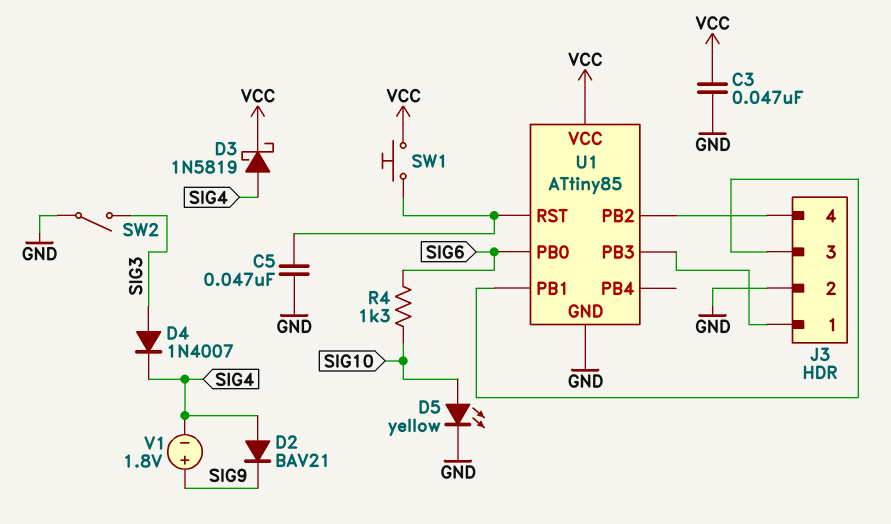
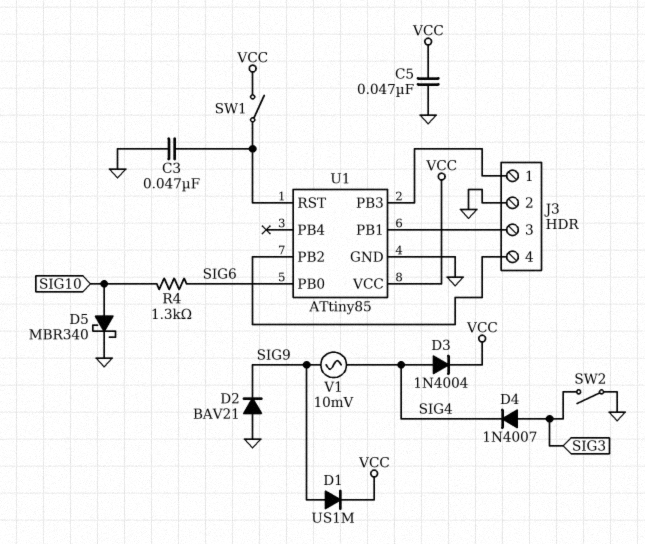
C3: 47nF (GND, VCC) -> 47nF (GND, U1/RST)
C5: 47nF (GND, U1/RST) -> 47nF (GND, VCC)
D1: none -> diode US1M (A SIG9, K VCC)
D2: diode BAV21 (A SIG4, K SIG9) -> diode BAV21 (A GND, K SIG9)
D3: schottky 1N5819 (A SIG4, K VCC) -> diode 1N4004 (A SIG4, K VCC)
D5: LED yellow (A SIG10, K GND) -> schottky MBR340 (A SIG10, K GND)
SW1: button (U1/RST, VCC) -> switch (U1/RST, VCC)
V1: 1.8V (plus SIG9, minus SIG4) -> AC 10mV (SIG4, SIG9)

